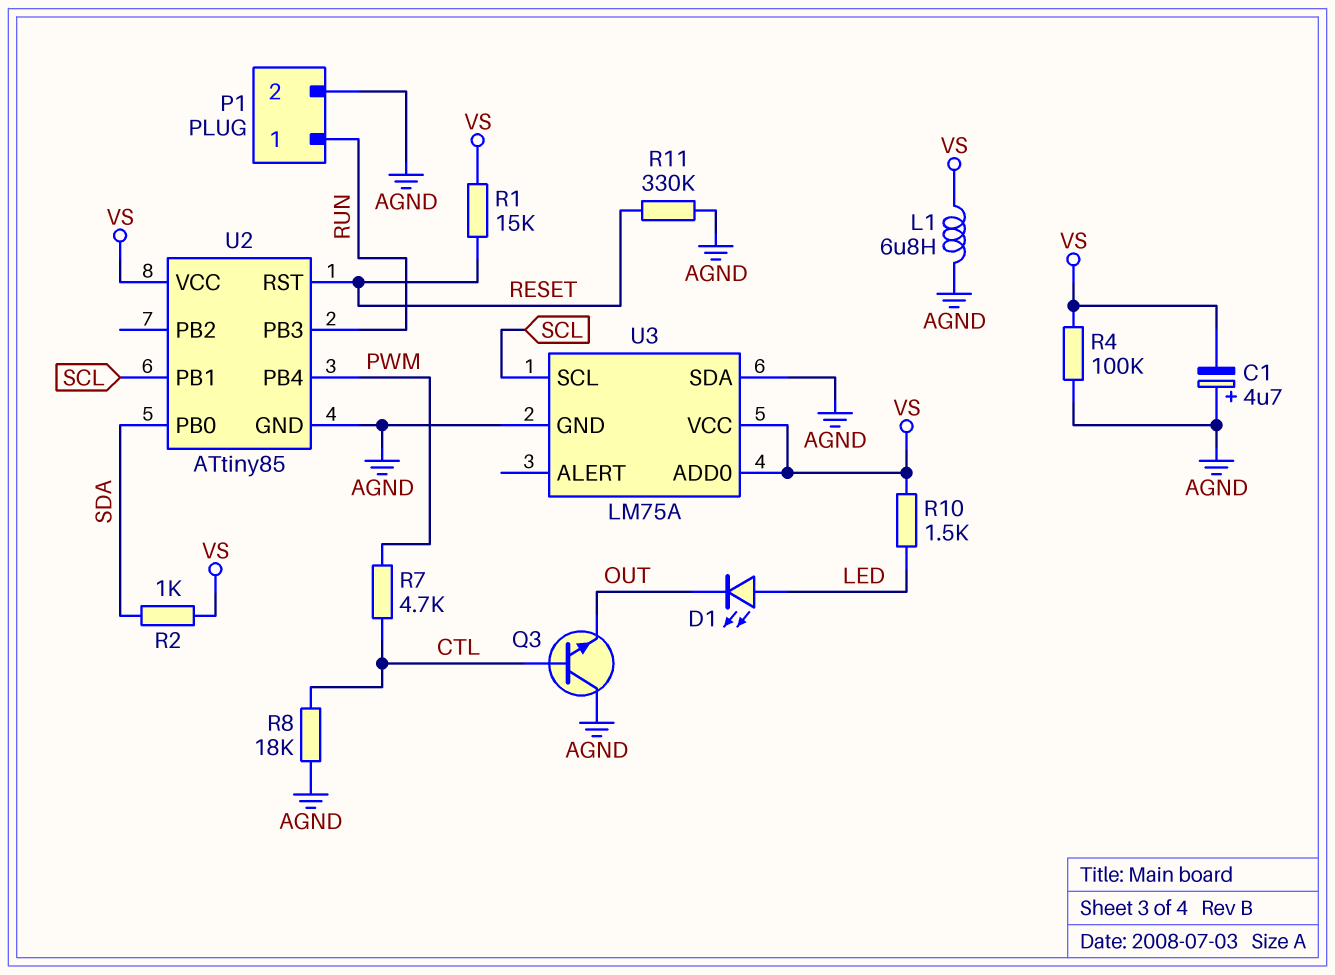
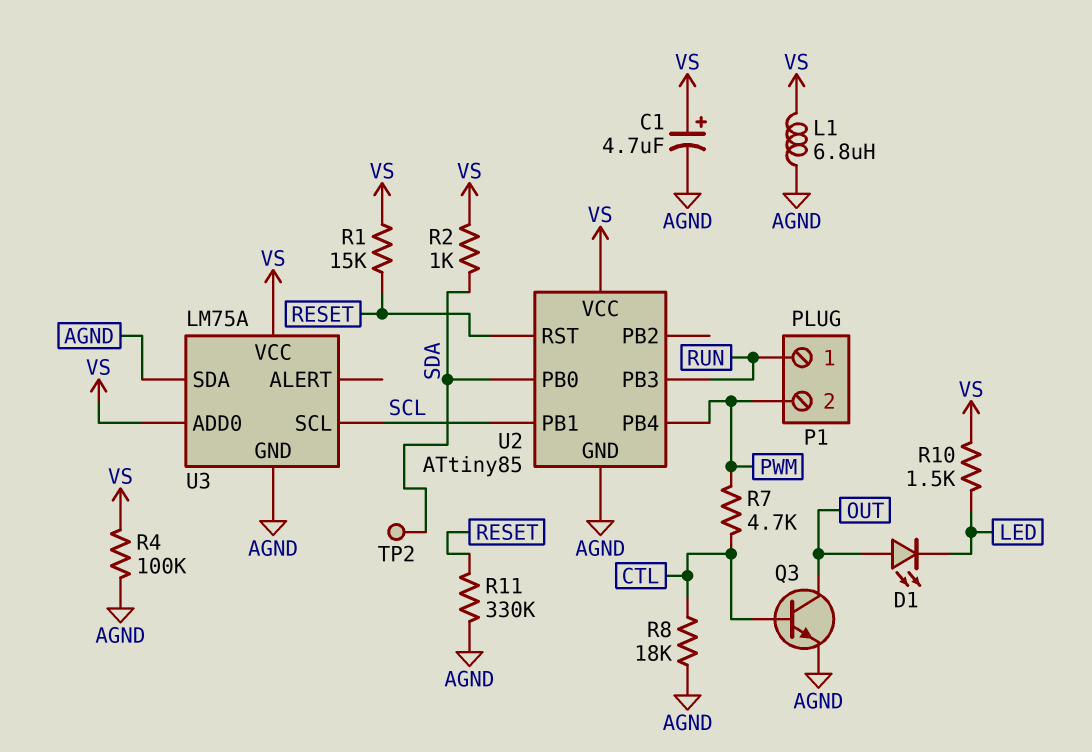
C1: 4.7uF (plus AGND, minus VS) -> 4.7uF (plus VS, minus AGND)
D1: LED (A LED, K OUT) -> LED (A OUT, K LED)
P1 pin 2: AGND -> PWM
Q3: NPN (B CTL, C AGND, E OUT) -> NPN (B CTL, C OUT, E AGND)
TP2: none -> test point (SDA)

